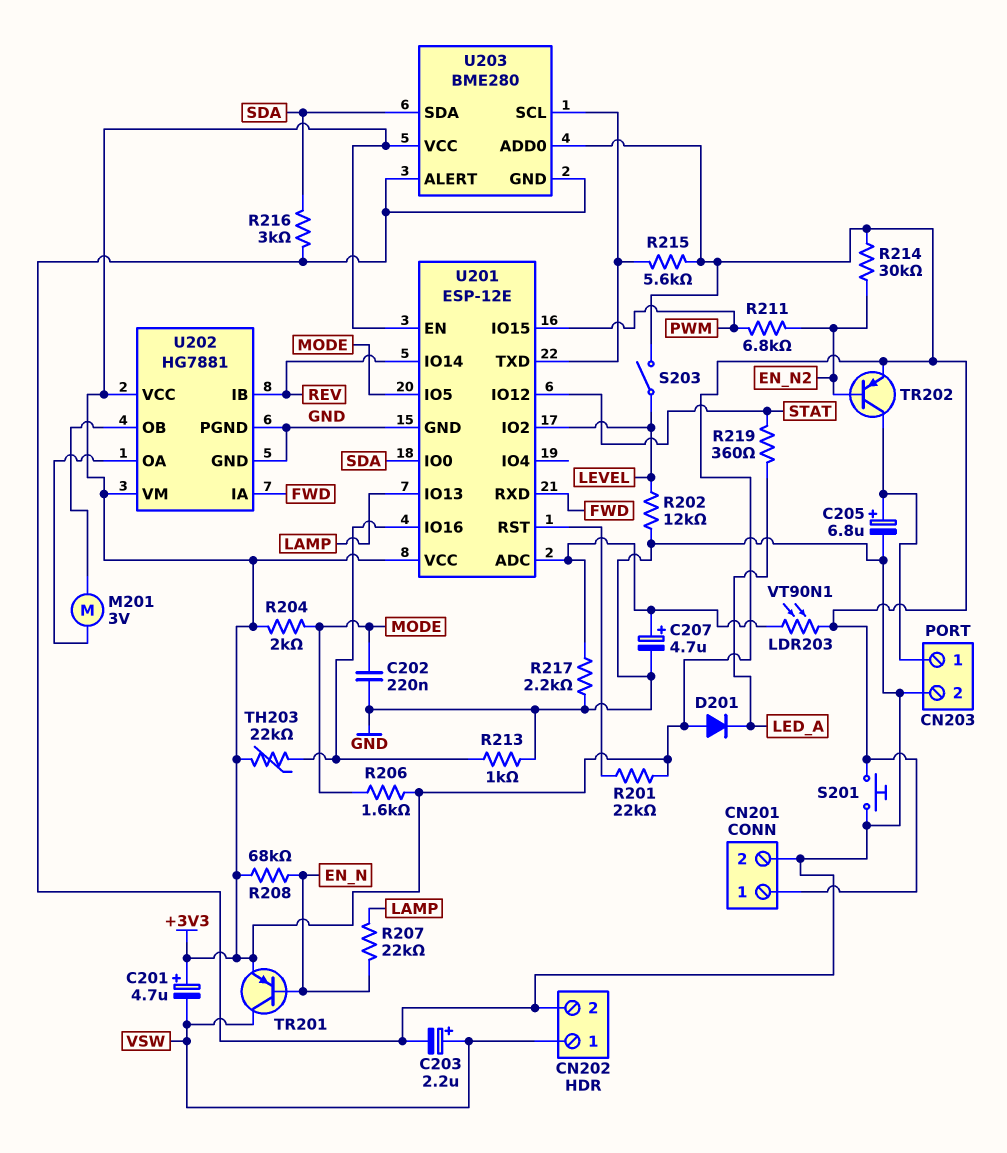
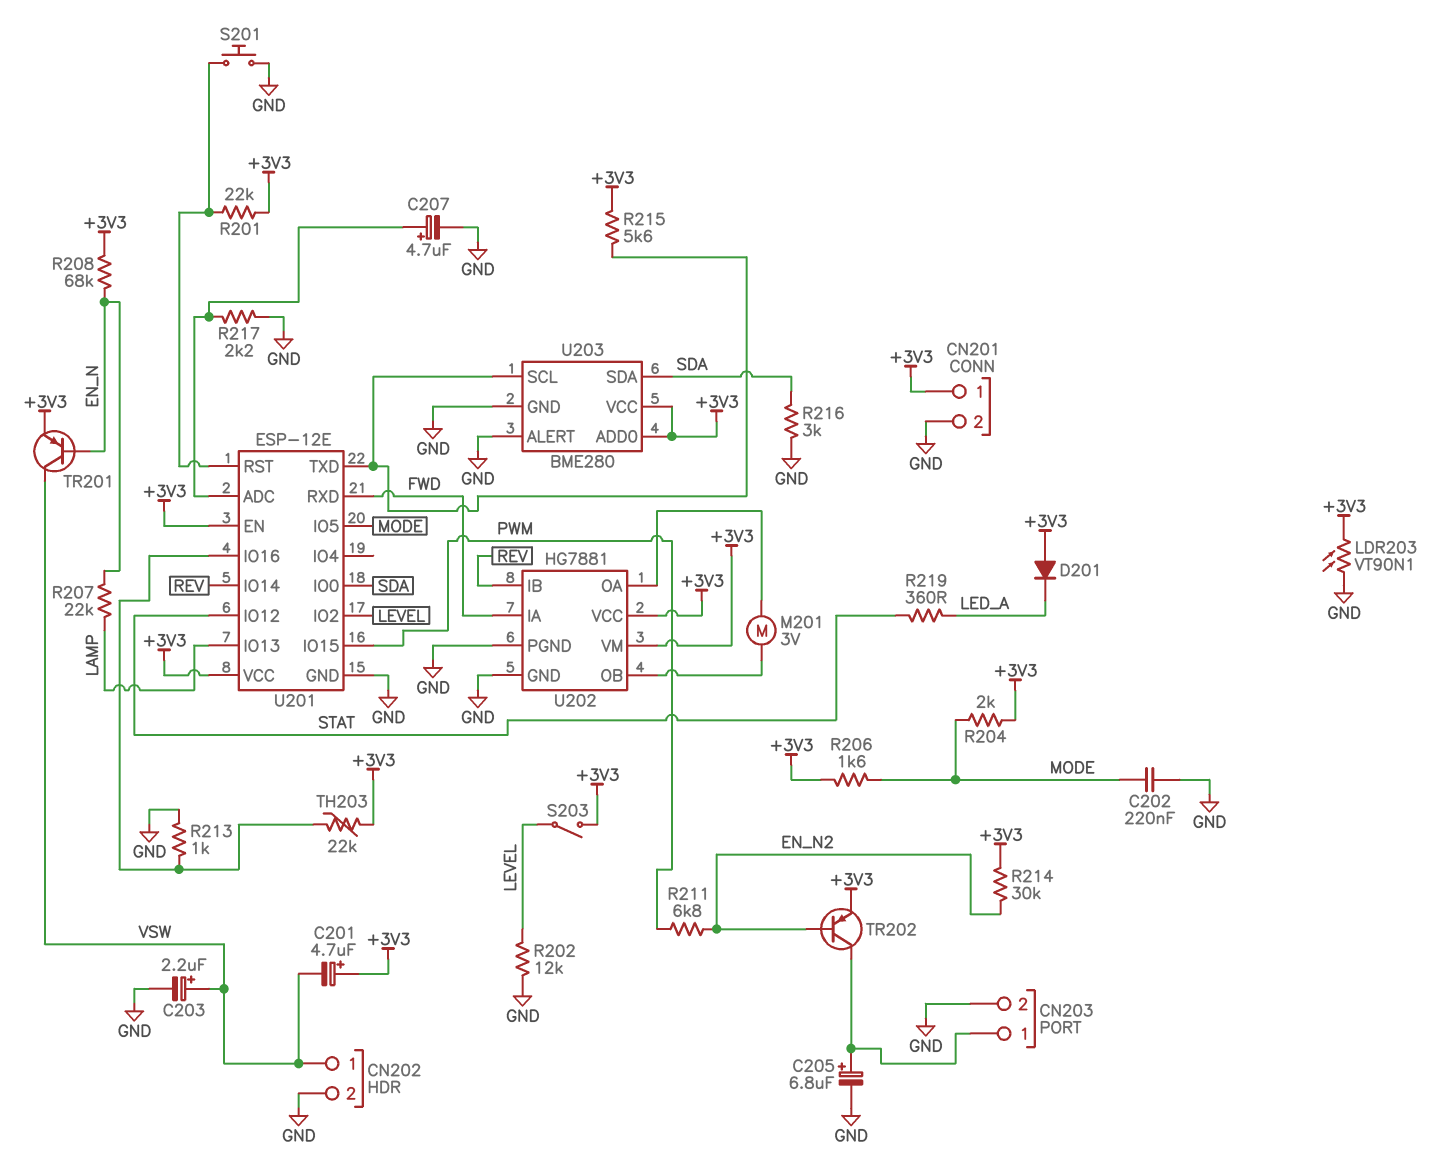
LDR203: VT90N1 (+3V3, U201/ADC) -> VT90N1 (+3V3, GND)
S201: button (+3V3, GND) -> button (GND, U201/RST)

